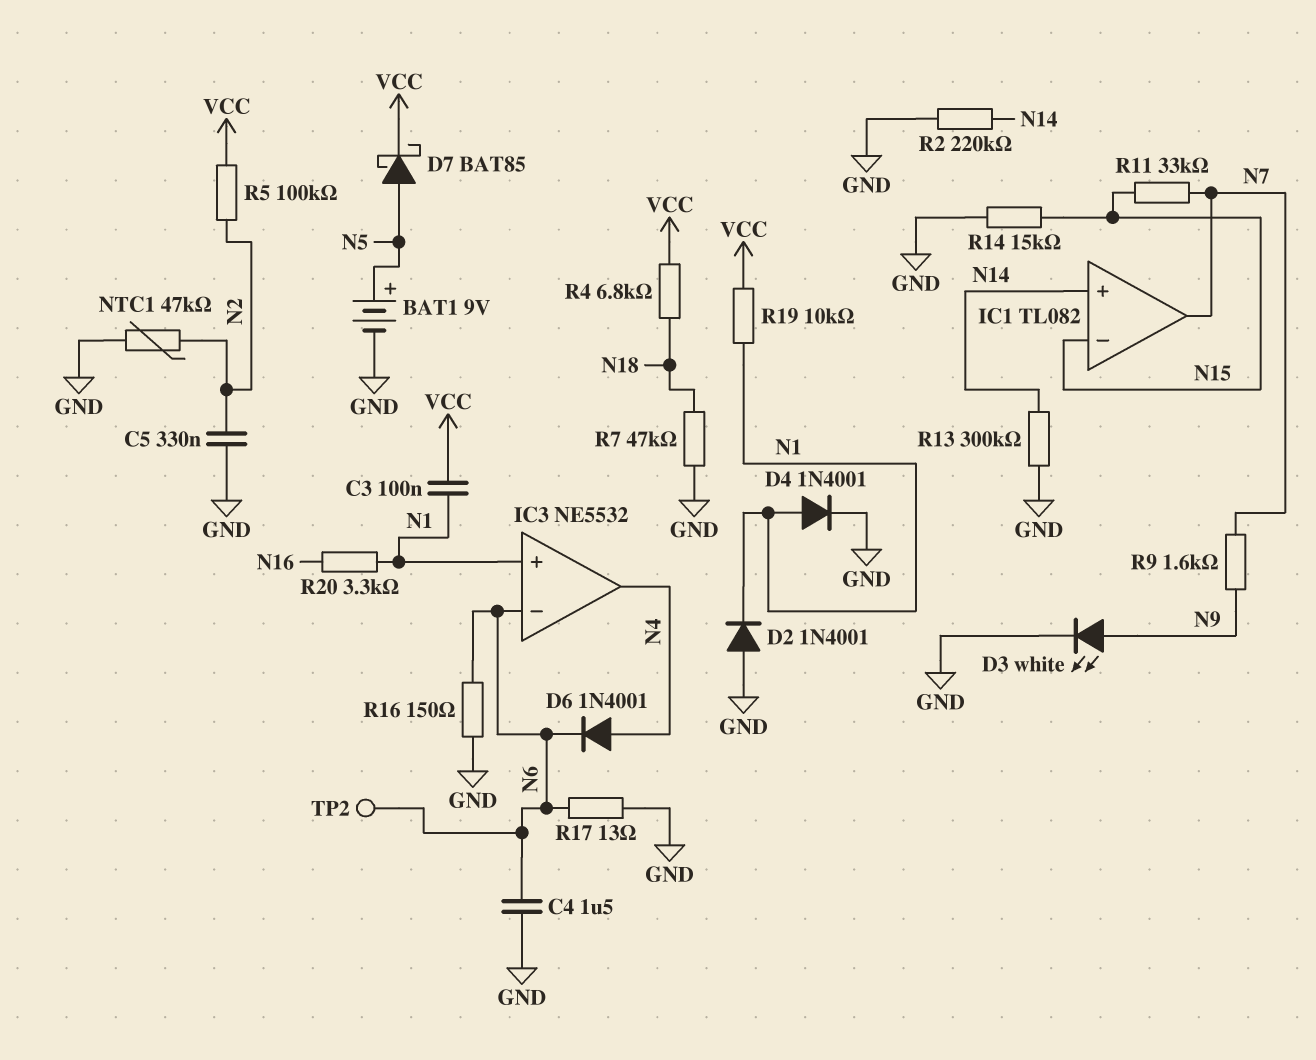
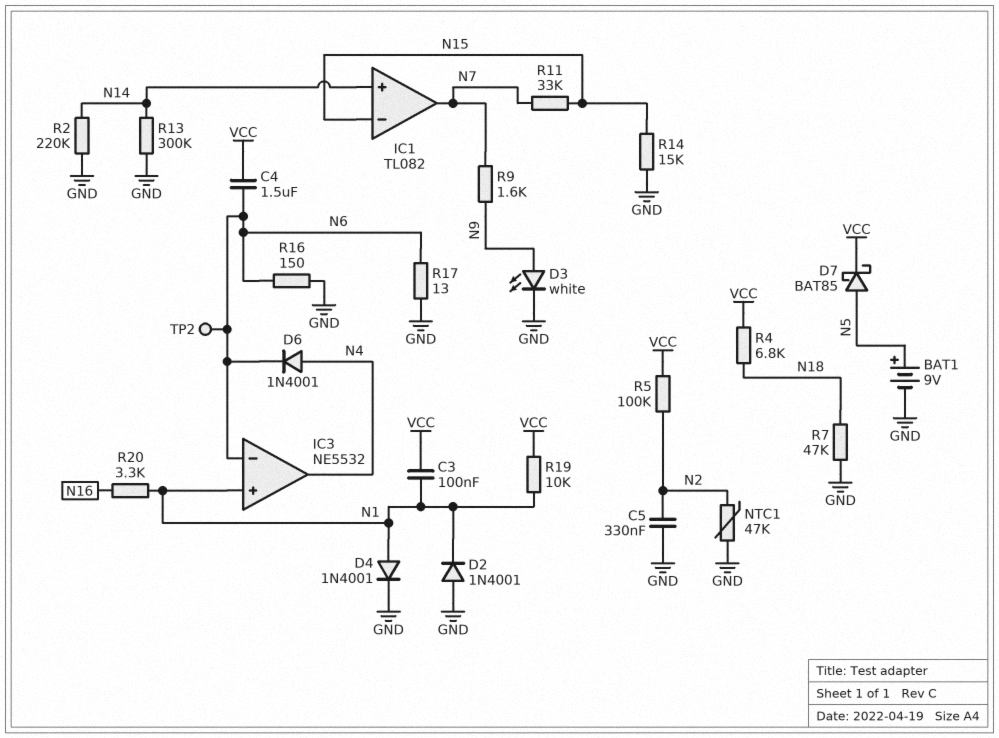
C4: 1.5uF (GND, N6) -> 1.5uF (N6, VCC)

